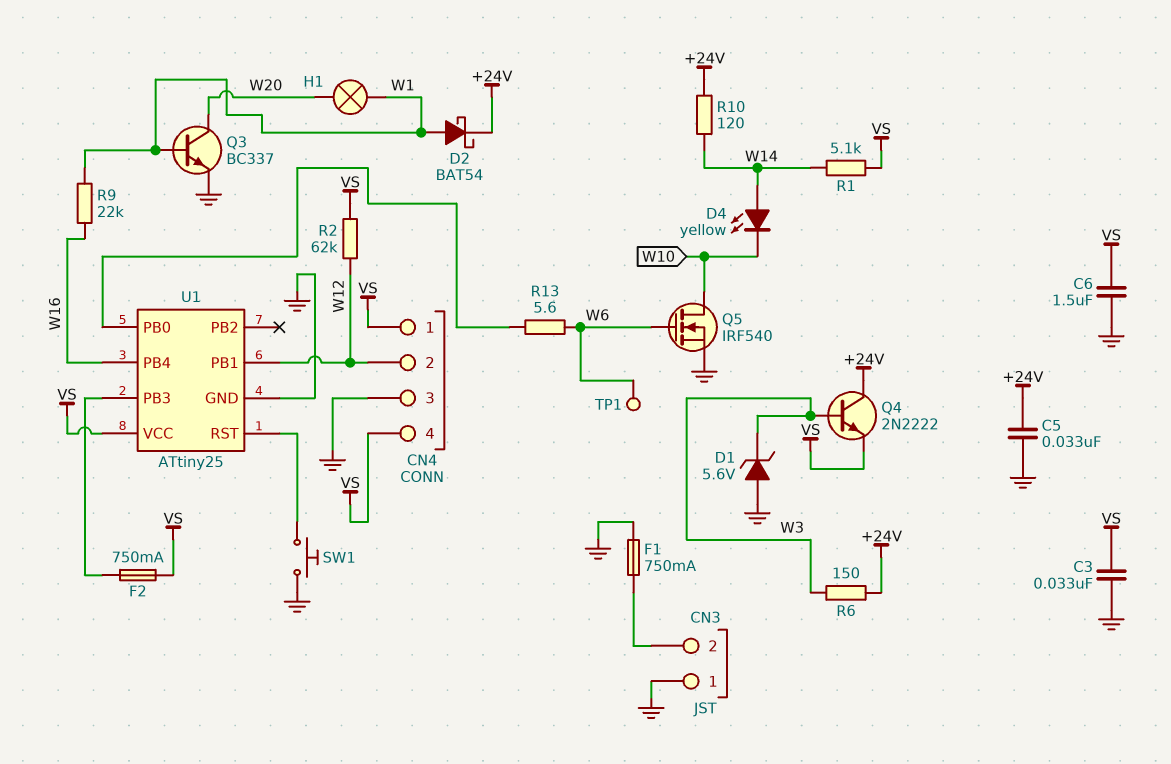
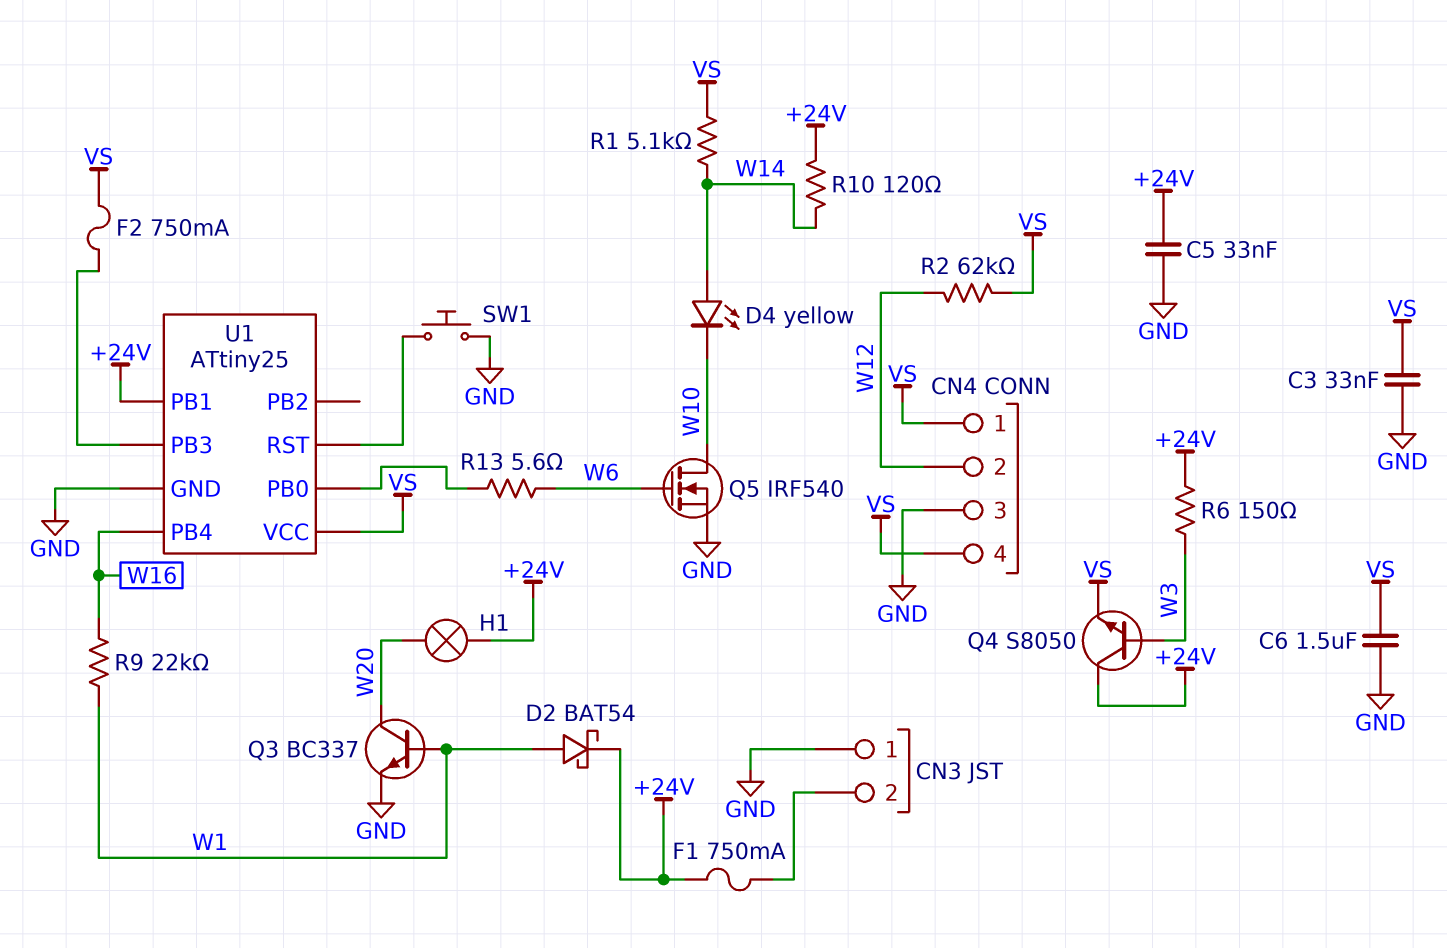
D1: zener 5.6V (A GND, K W3) -> none
F1: 750mA (CN3/2, GND) -> 750mA (+24V, CN3/2)
H1: lamp (W1, W20) -> lamp (+24V, W20)
Q4: NPN 2N2222 (B W3, C +24V, E VS) -> NPN S8050 (B W3, C +24V, E VS)
TP1: test point (W6) -> none
U1 pin PB1: W12 -> +24V

